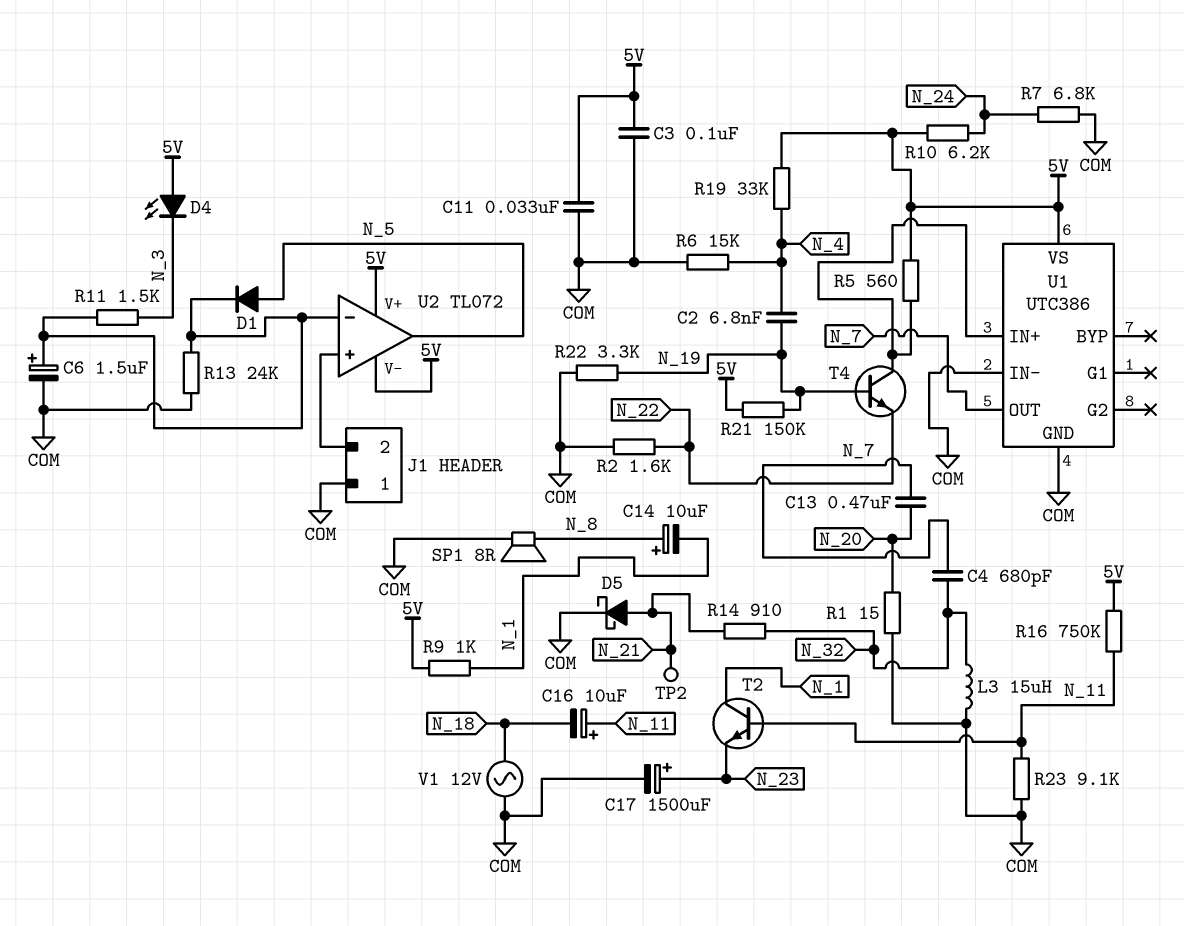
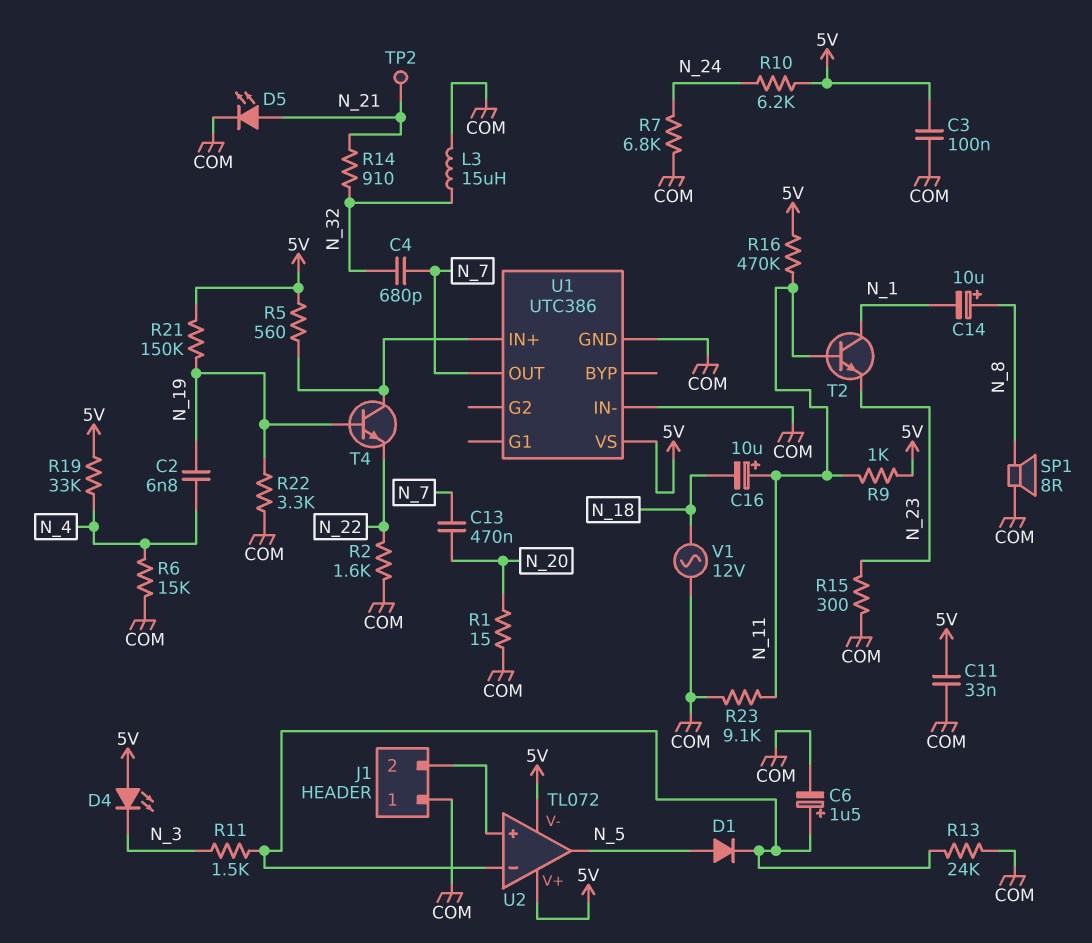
C17: 1500uF (plus N_23, minus COM) -> none
D5: schottky (A N_21, K COM) -> LED (A N_21, K COM)
R9: 1k (5V, N_1) -> 1k (5V, N_11)
R15: none -> 300 (COM, N_23)
R16: 750k (5V, N_11) -> 470k (5V, N_11)

